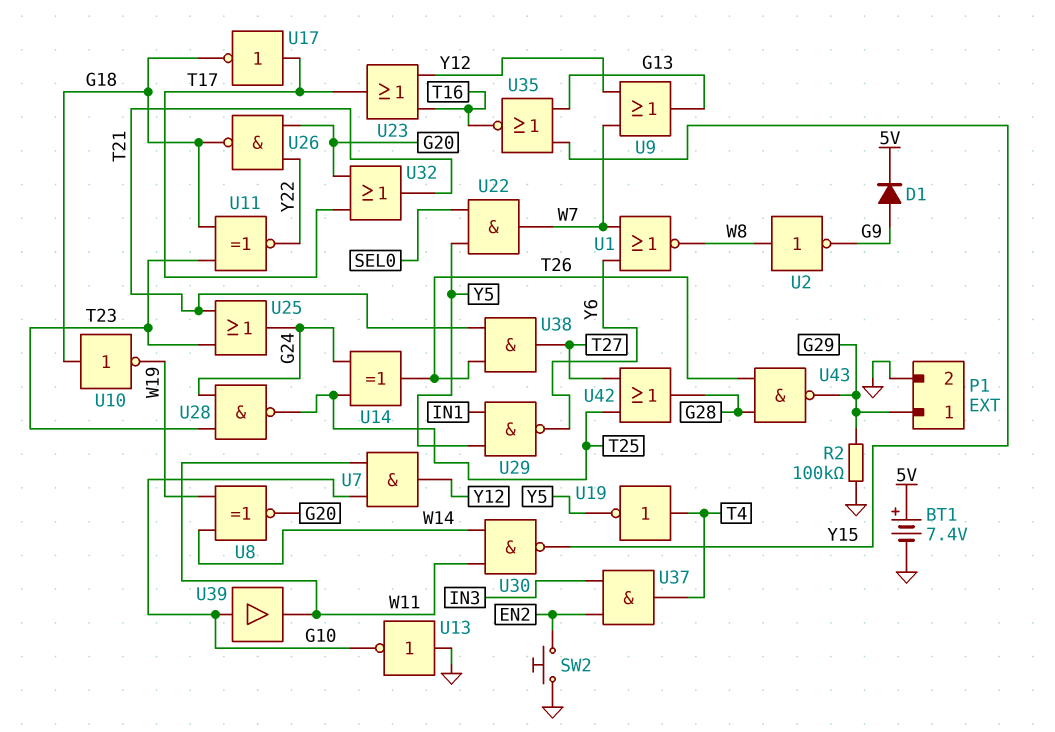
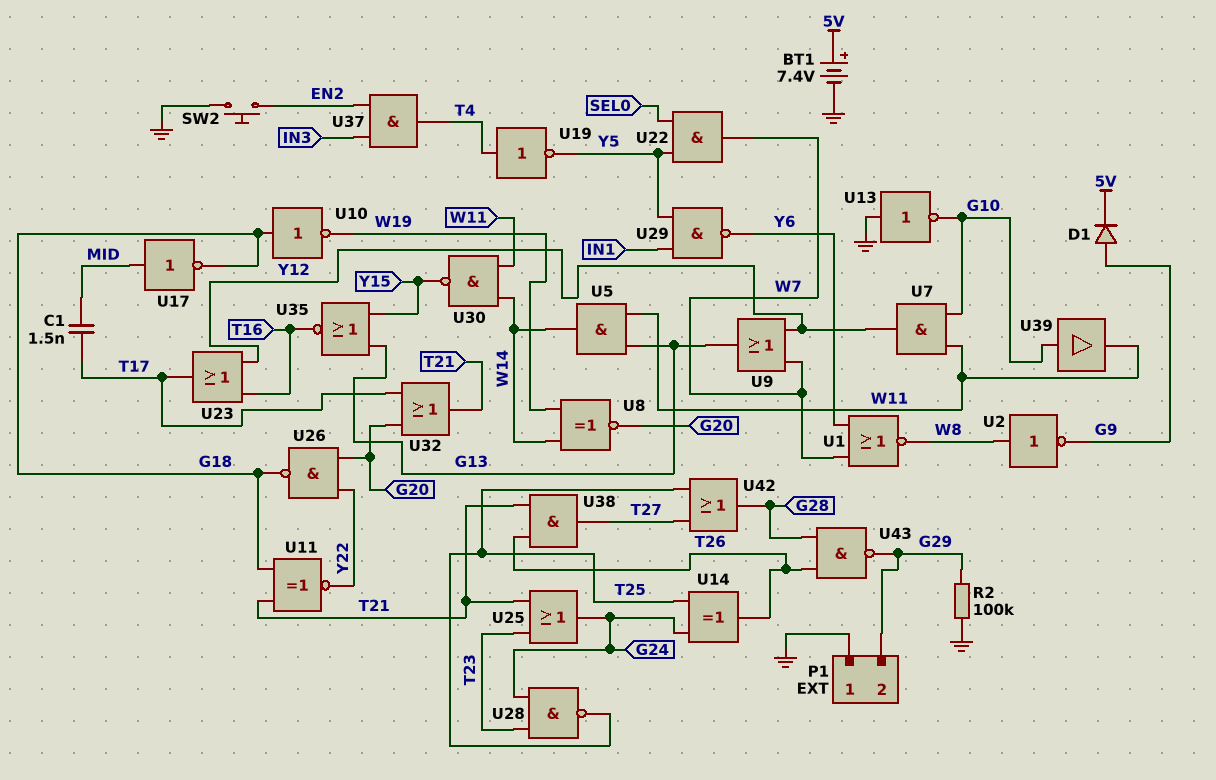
C1: none -> 1.5nF (MID, T17)
P1 pin 1: G29 -> GND
P1 pin 2: GND -> G29
U5: none -> AND (in G13, in W11, out W14)
U11: XNOR (in G18, in T23, out Y22) -> XNOR (in G18, in T21, out Y22)
U17: NOT (in T17, out G18) -> NOT (in MID, out G18)

